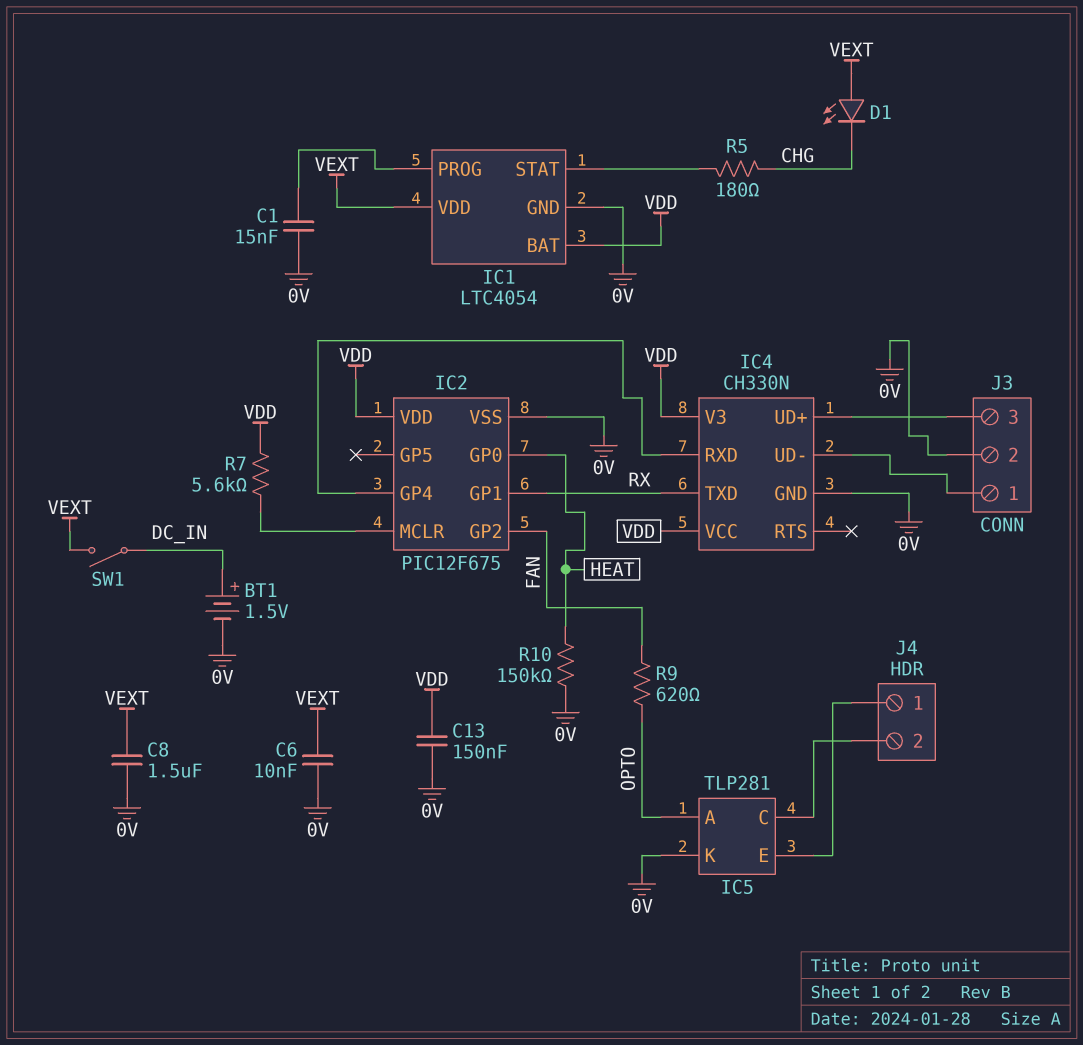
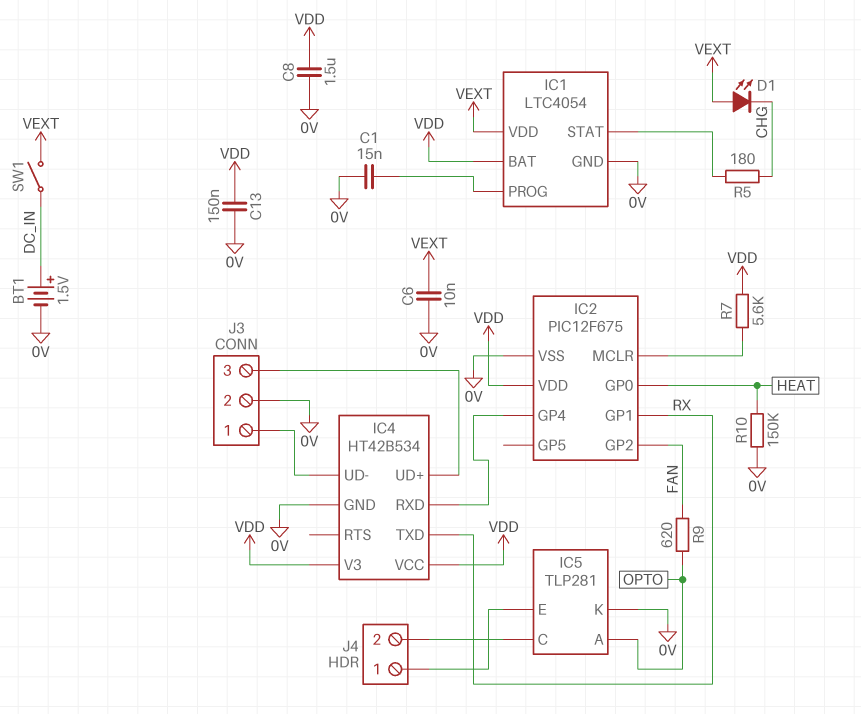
C8: 1.5uF (0V, VEXT) -> 1.5uF (0V, VDD)
IC4: CH330N -> HT42B534

